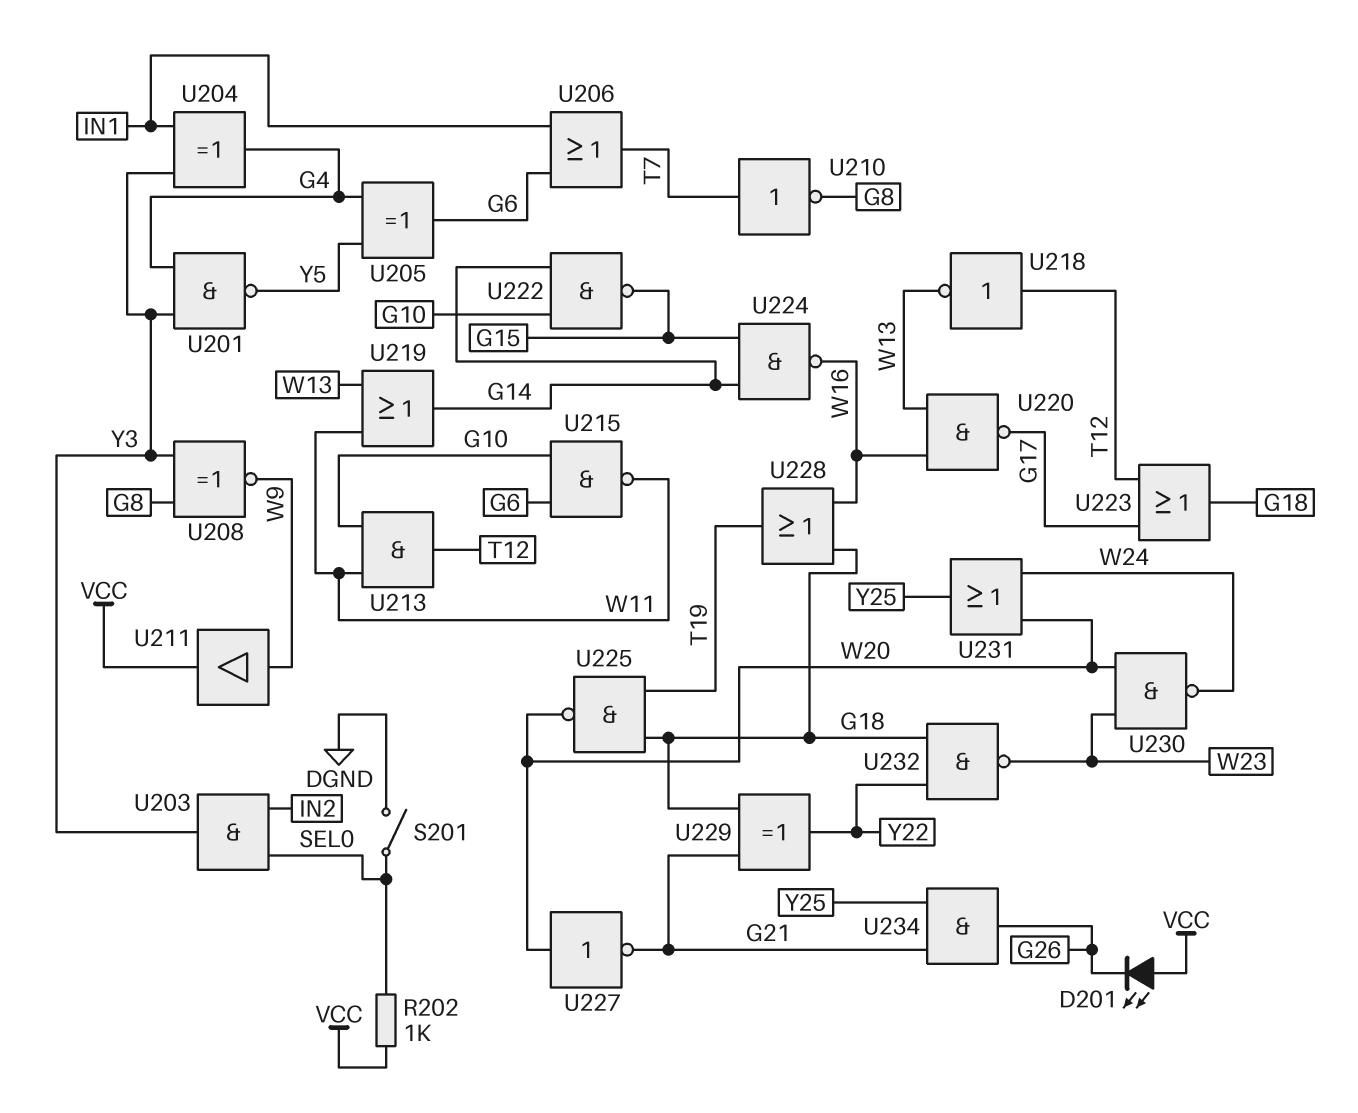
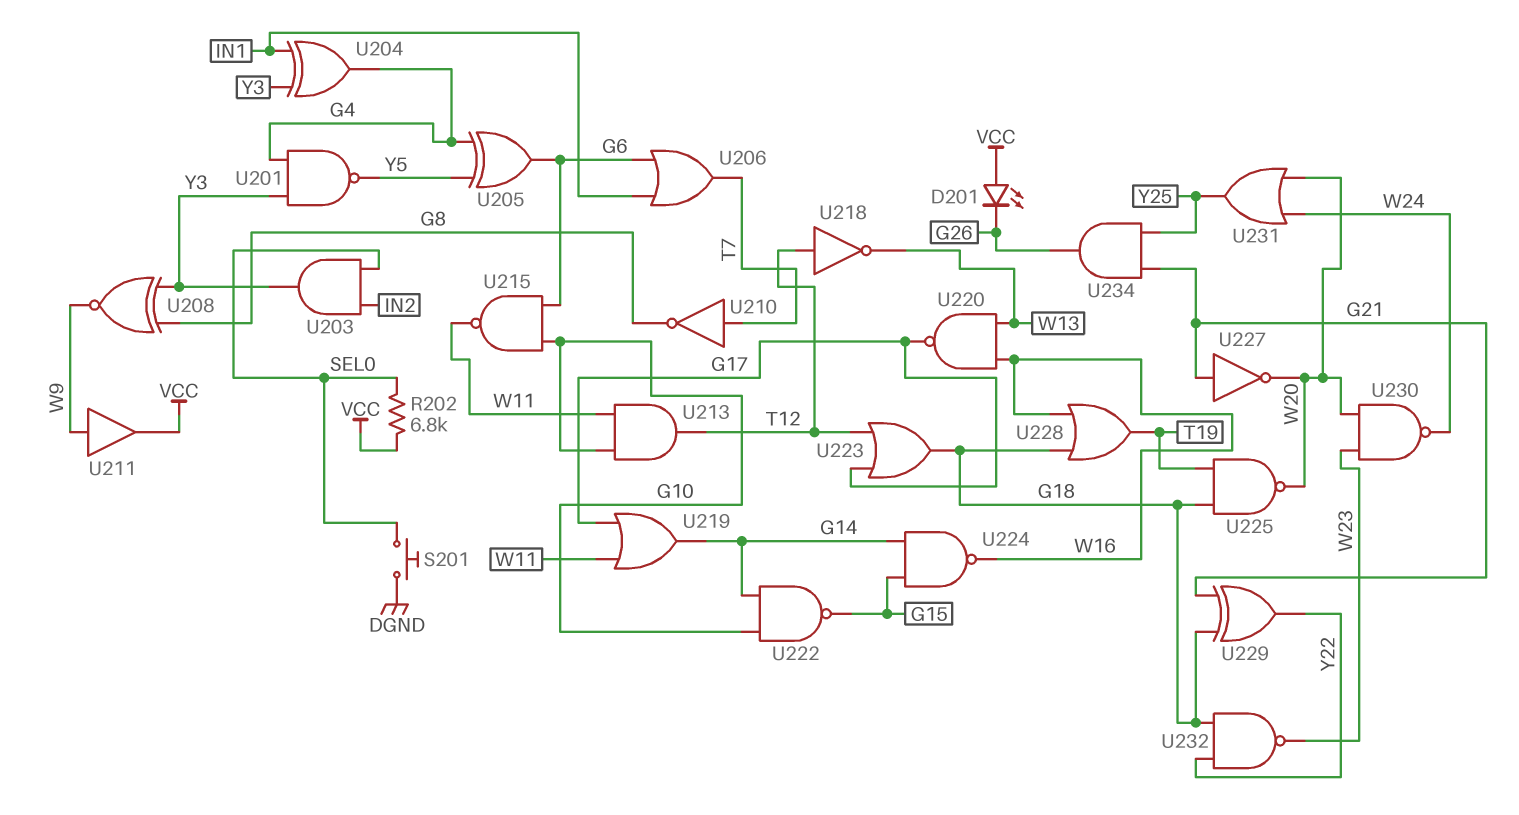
R202: 1k (SEL0, VCC) -> 6.8k (SEL0, VCC)
S201: switch (DGND, SEL0) -> button (DGND, SEL0)
U219: OR (in W11, in W13, out G14) -> OR (in G17, in W11, out G14)
U227: NOT (in W20, out G21) -> NOT (in G21, out W20)

